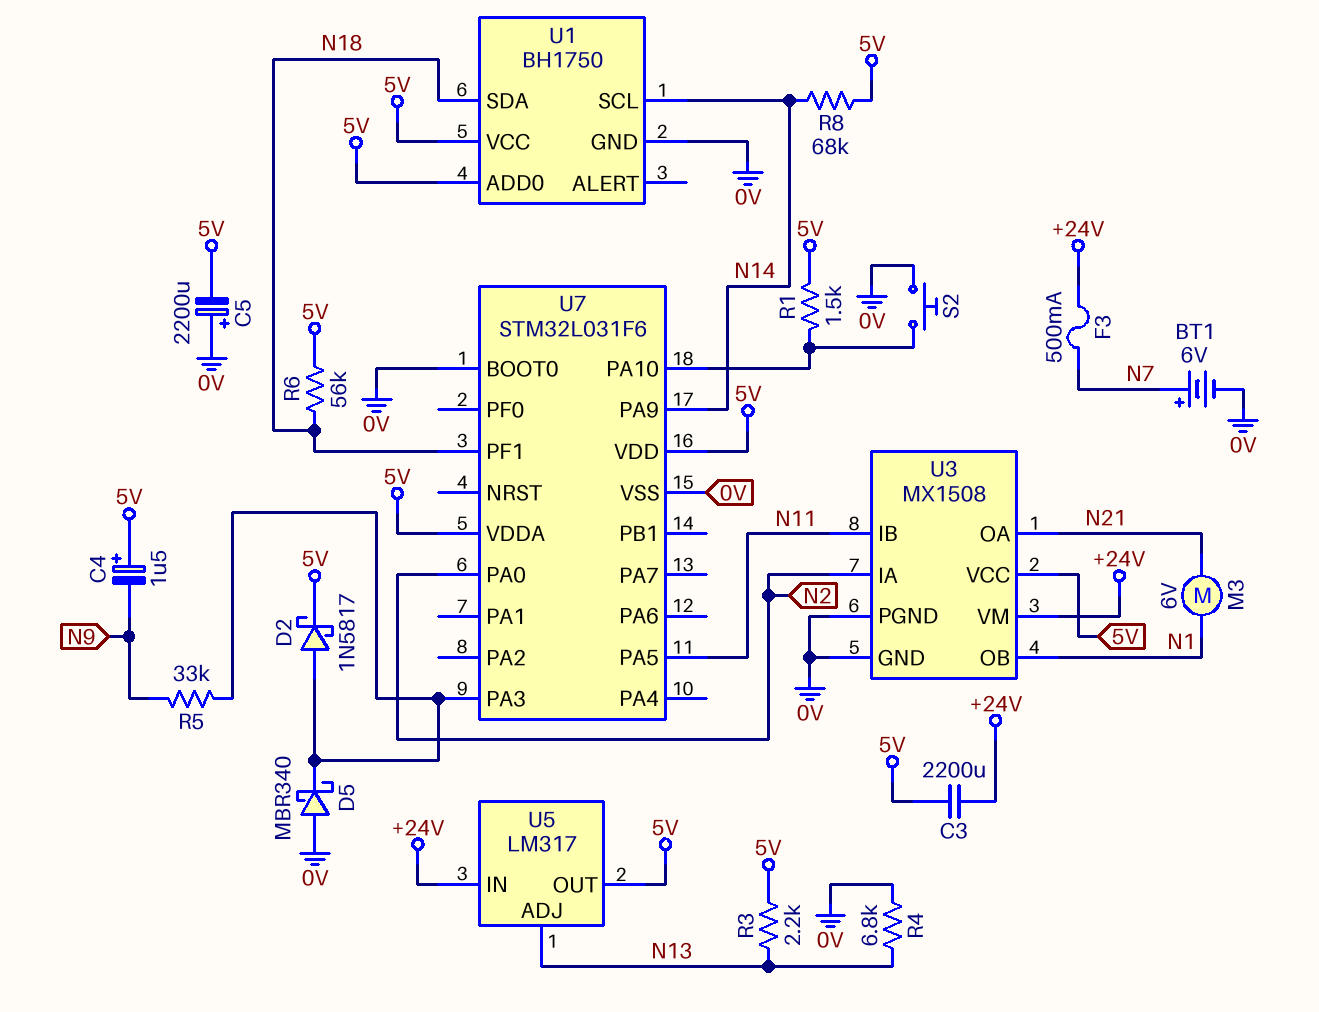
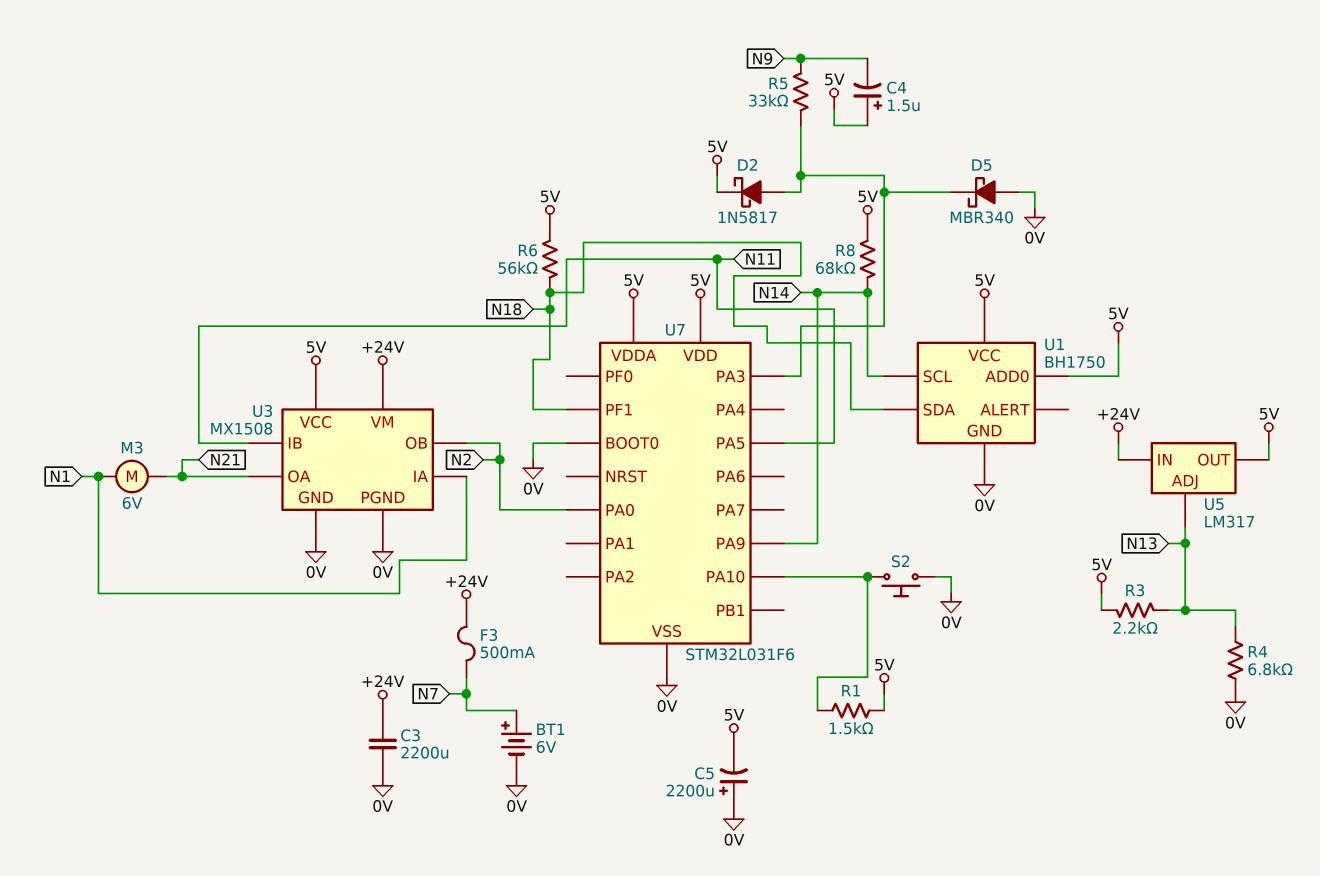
C3: 2200uF (+24V, 5V) -> 2200uF (+24V, 0V)
U3 pin IA: N2 -> N1
U3 pin OB: N1 -> N2

